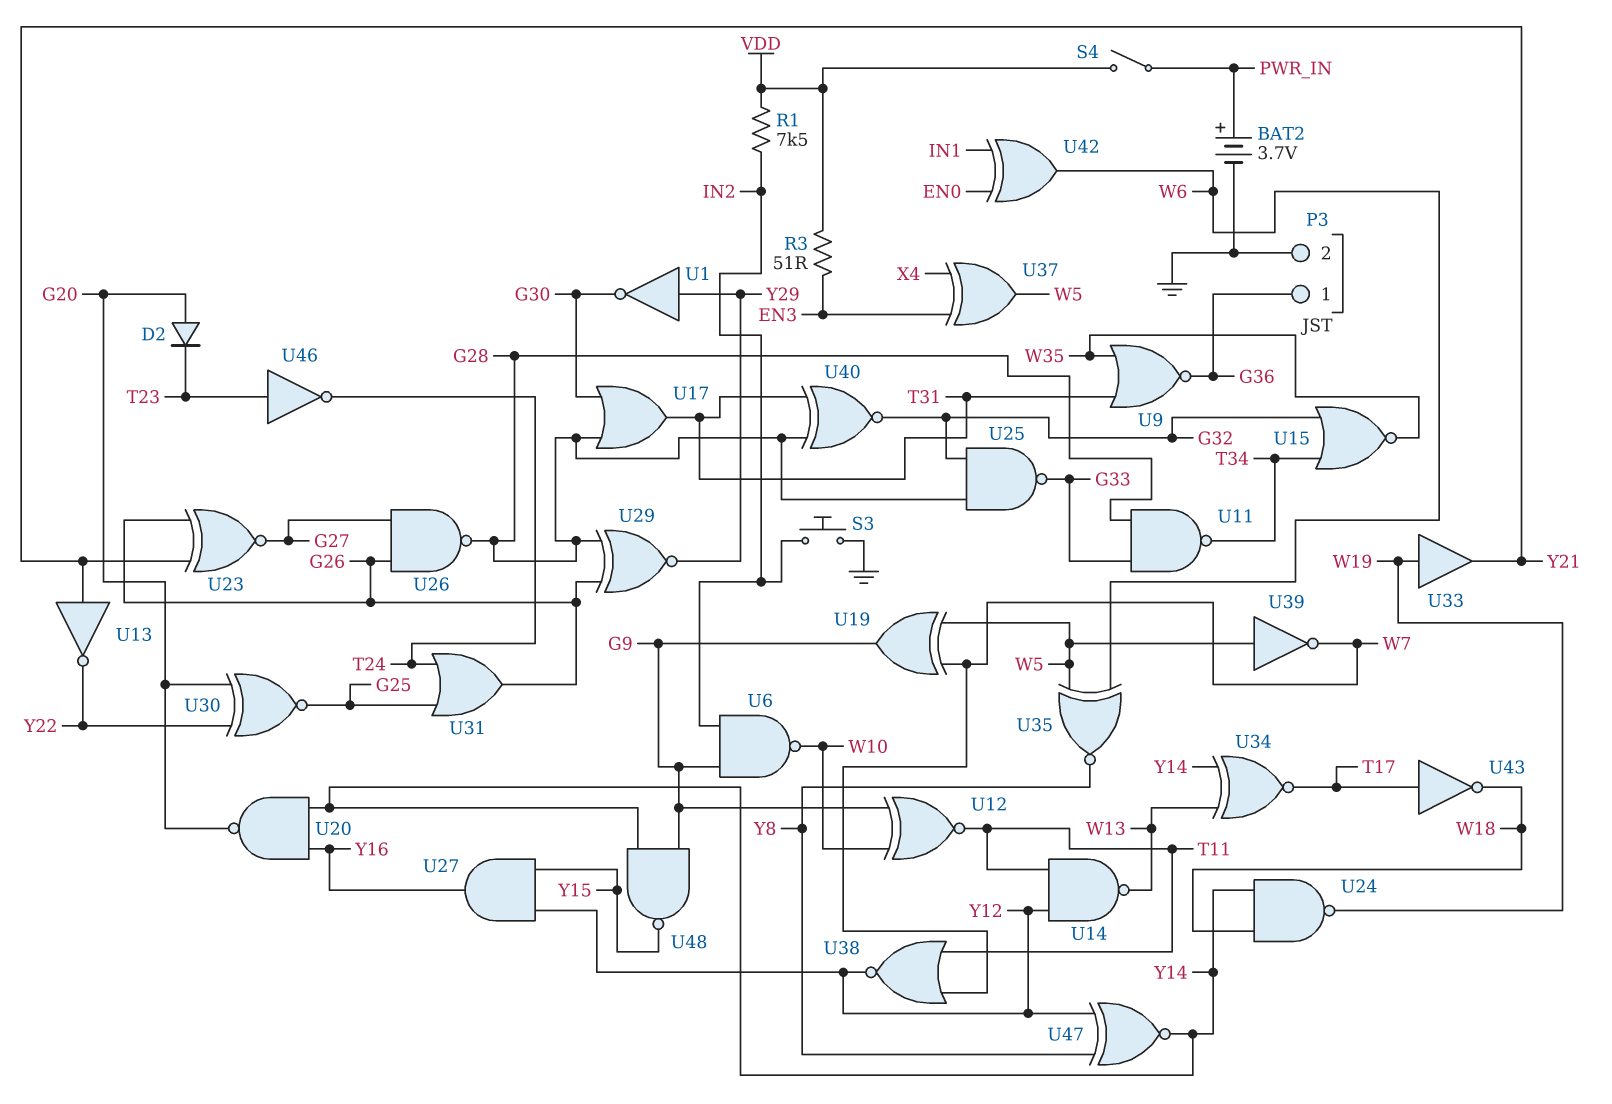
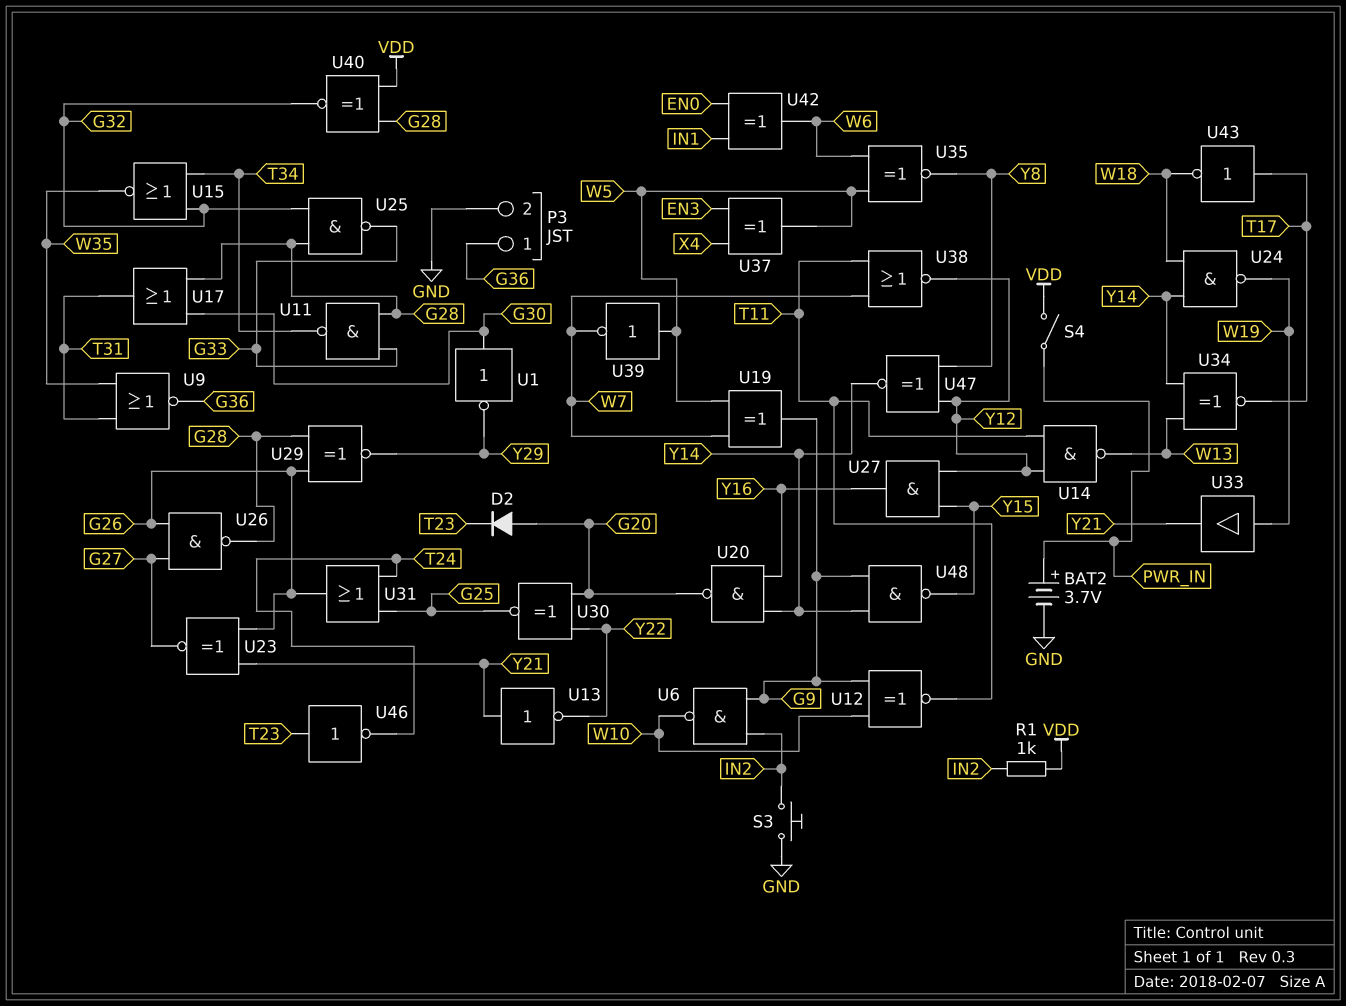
R1: 7.5k (IN2, VDD) -> 1k (IN2, VDD)
R3: 51 (EN3, VDD) -> none
U1: NOT (in Y29, out G30) -> NOT (in G30, out Y29)
U40: XNOR (in G28, in T31, out G32) -> XNOR (in G28, in VDD, out G32)

